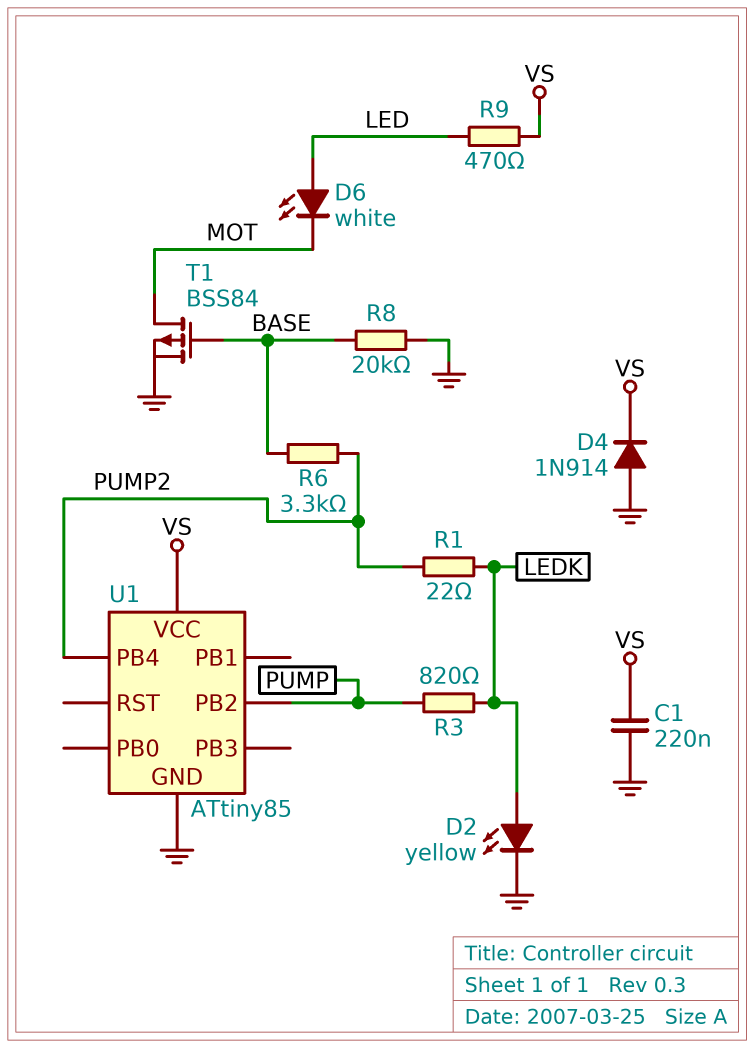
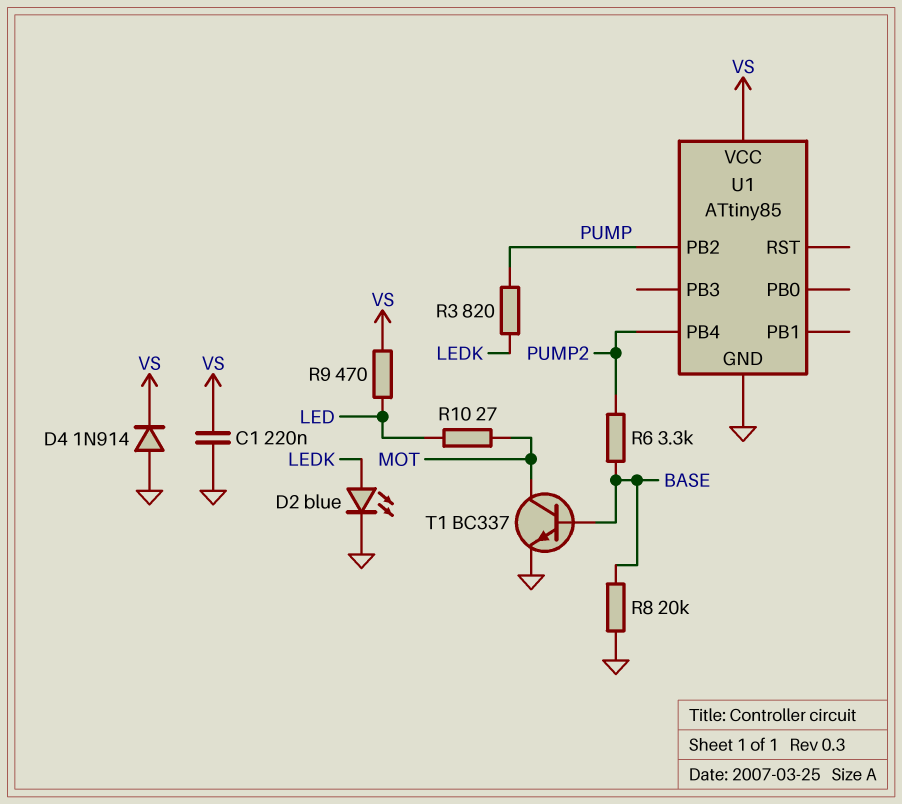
D2: LED yellow (A LEDK, K GND) -> LED blue (A LEDK, K GND)
D6: LED white (A LED, K MOT) -> none
R1: 22 (LEDK, PUMP2) -> none
R10: none -> 27 (LED, MOT)
T1: PMOS BSS84 (G BASE, D MOT, S GND) -> NPN BC337 (B BASE, C MOT, E GND)

